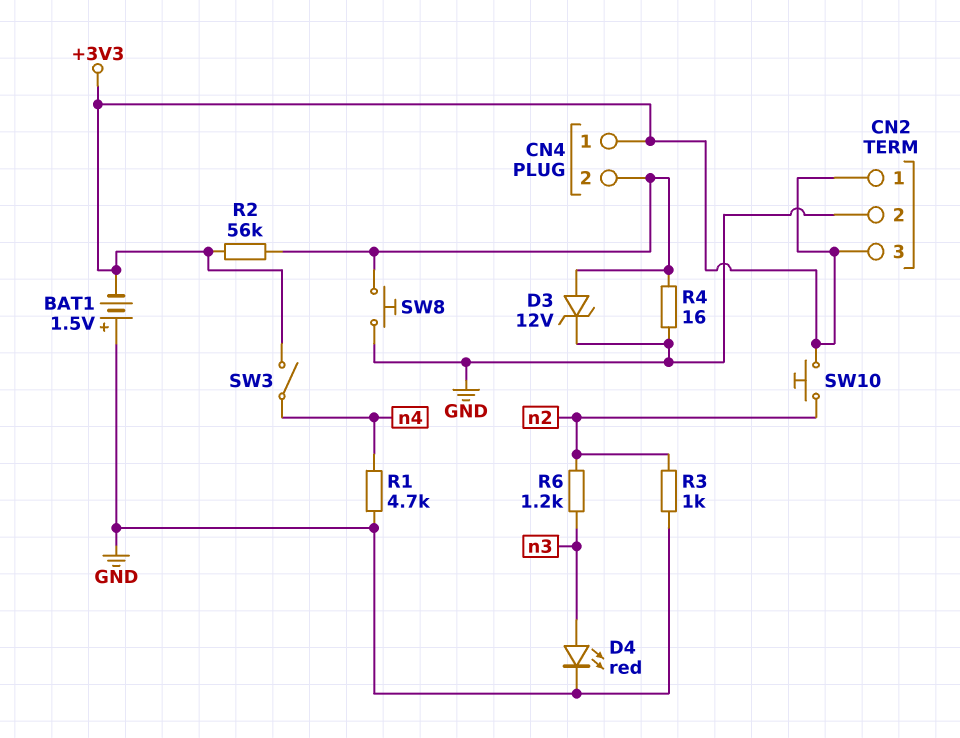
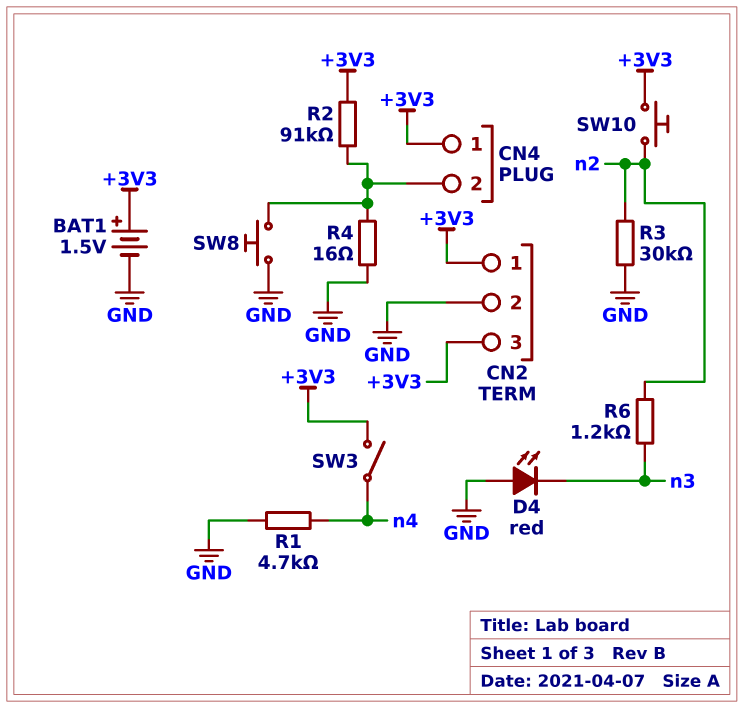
BAT1: 1.5V (plus GND, minus +3V3) -> 1.5V (plus +3V3, minus GND)
D3: zener 12V (A CN4/2, K GND) -> none
D4: LED red (A n3, K GND) -> LED red (A GND, K n3)
R2: 56k (+3V3, CN4/2) -> 91k (+3V3, CN4/2)
R3: 1k (GND, n2) -> 30k (GND, n2)

